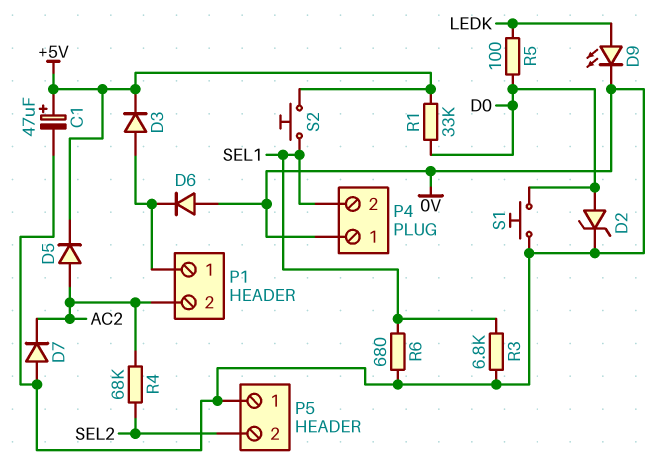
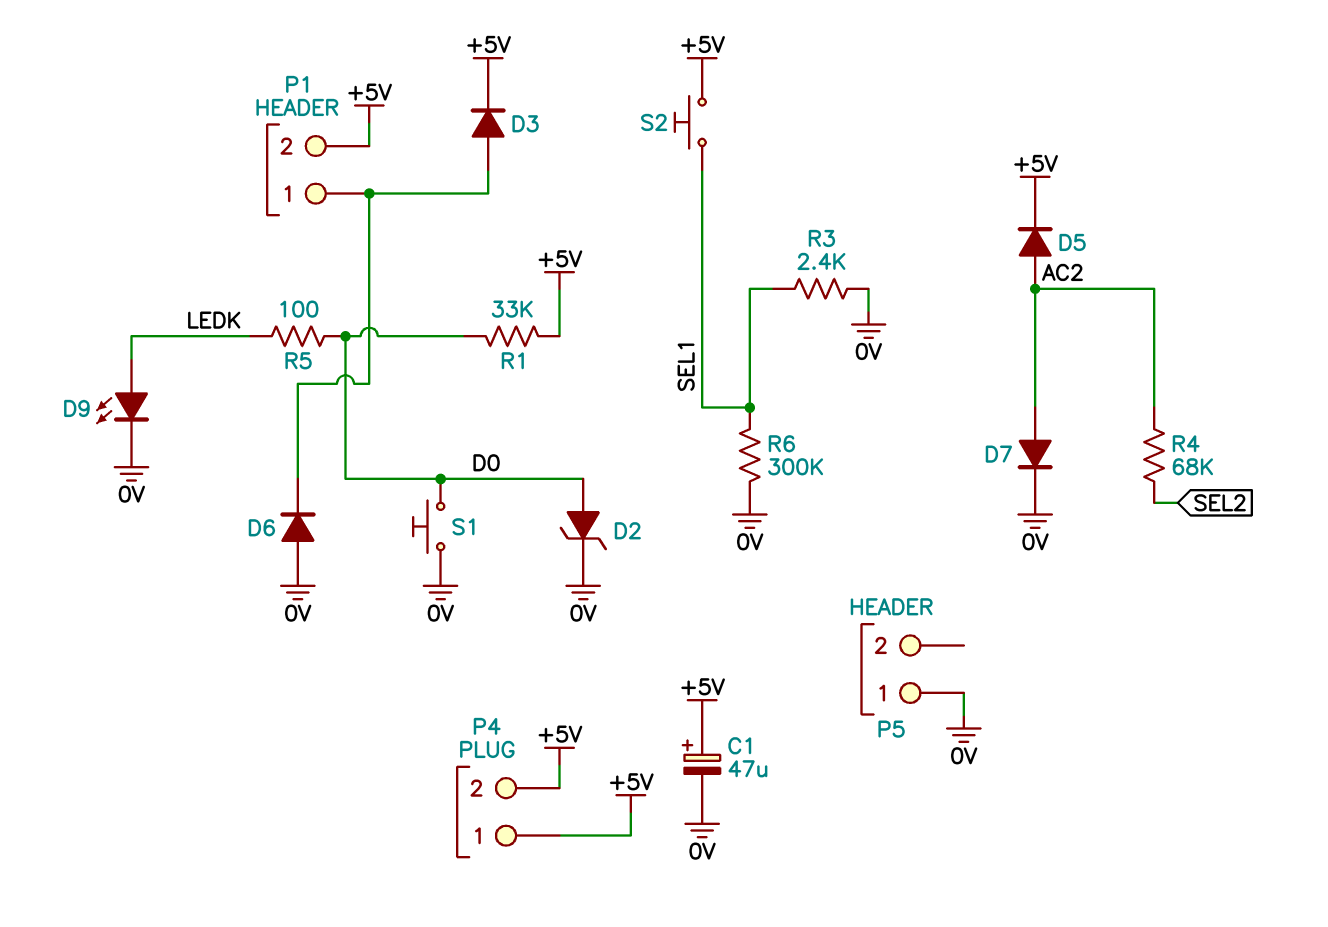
D7: diode (A 0V, K AC2) -> diode (A AC2, K 0V)
P1 pin 2: AC2 -> +5V
P4 pin 1: 0V -> +5V
P4 pin 2: SEL1 -> +5V
P5 pin 2: SEL2 -> none
R3: 6.8k (0V, SEL1) -> 2.4k (0V, SEL1)
R6: 680 (0V, SEL1) -> 300k (0V, SEL1)

